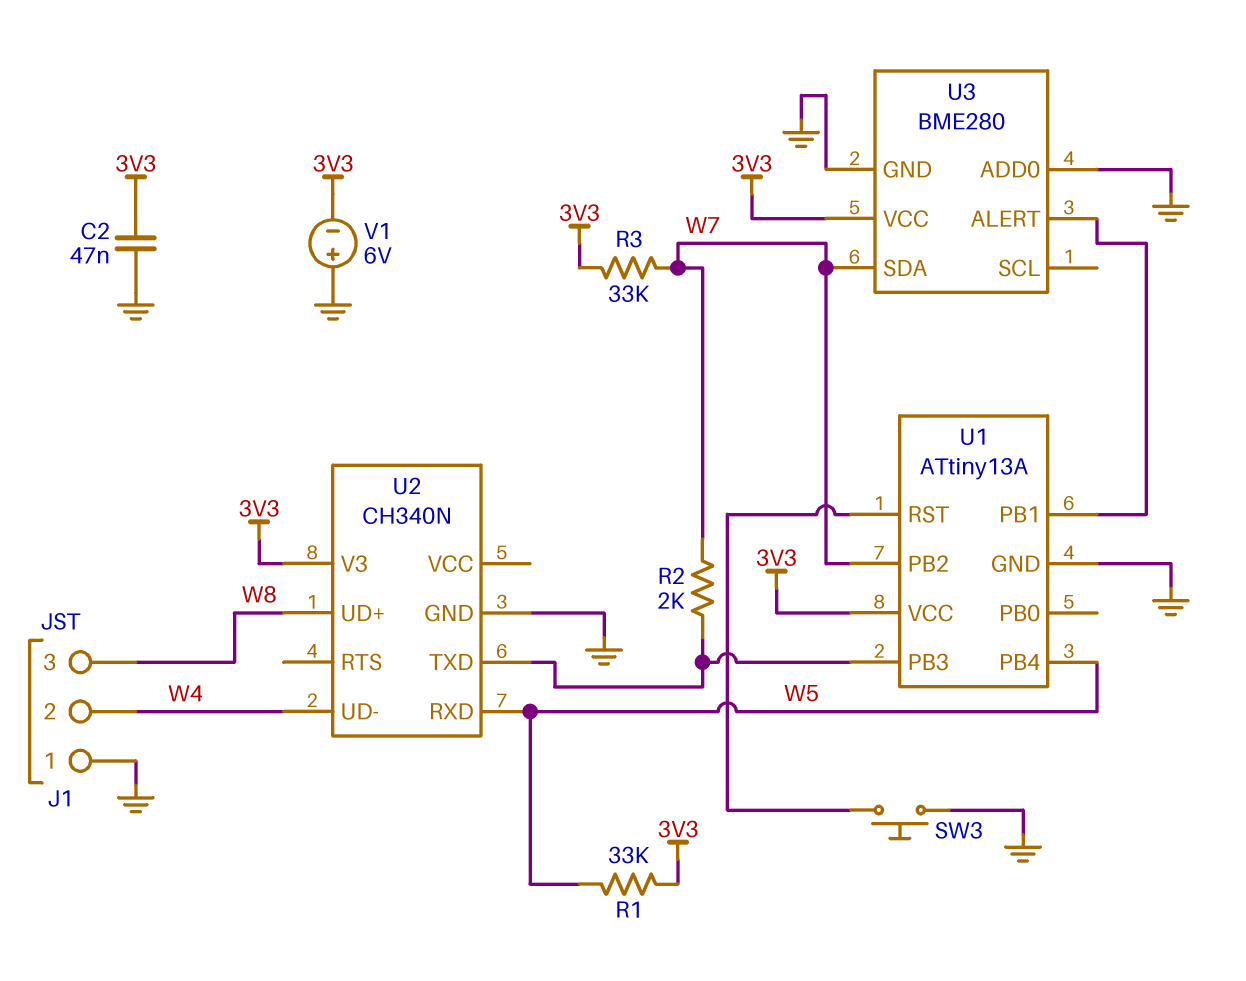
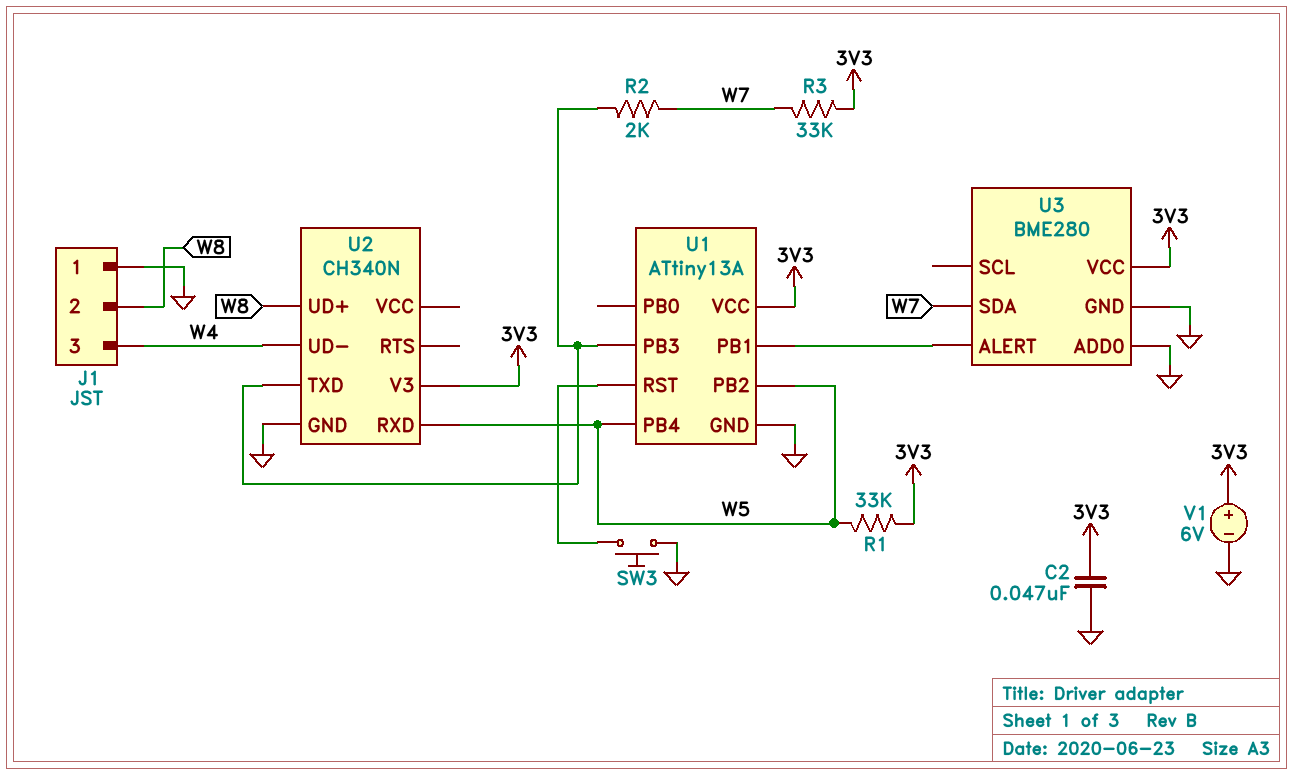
J1 pin 2: W4 -> W8
J1 pin 3: W8 -> W4
U1 pin PB2: W7 -> W5
V1: 6V (plus GND, minus 3V3) -> 6V (plus 3V3, minus GND)

